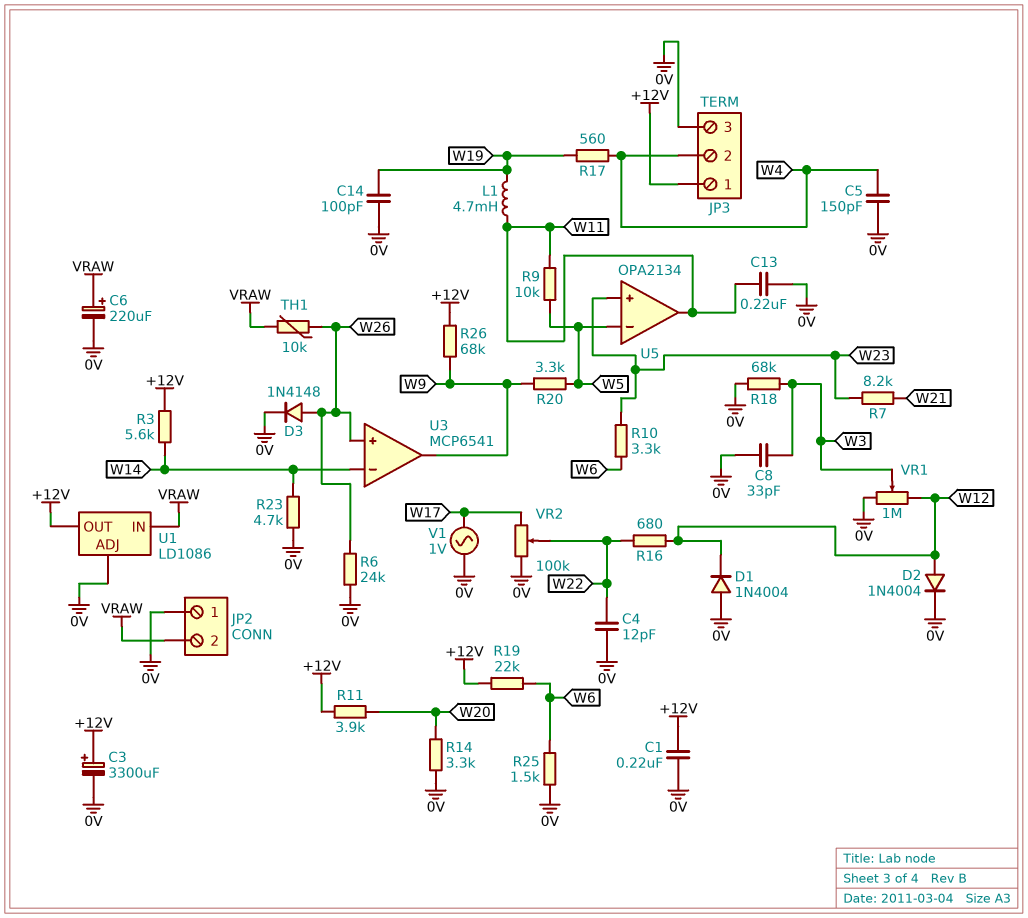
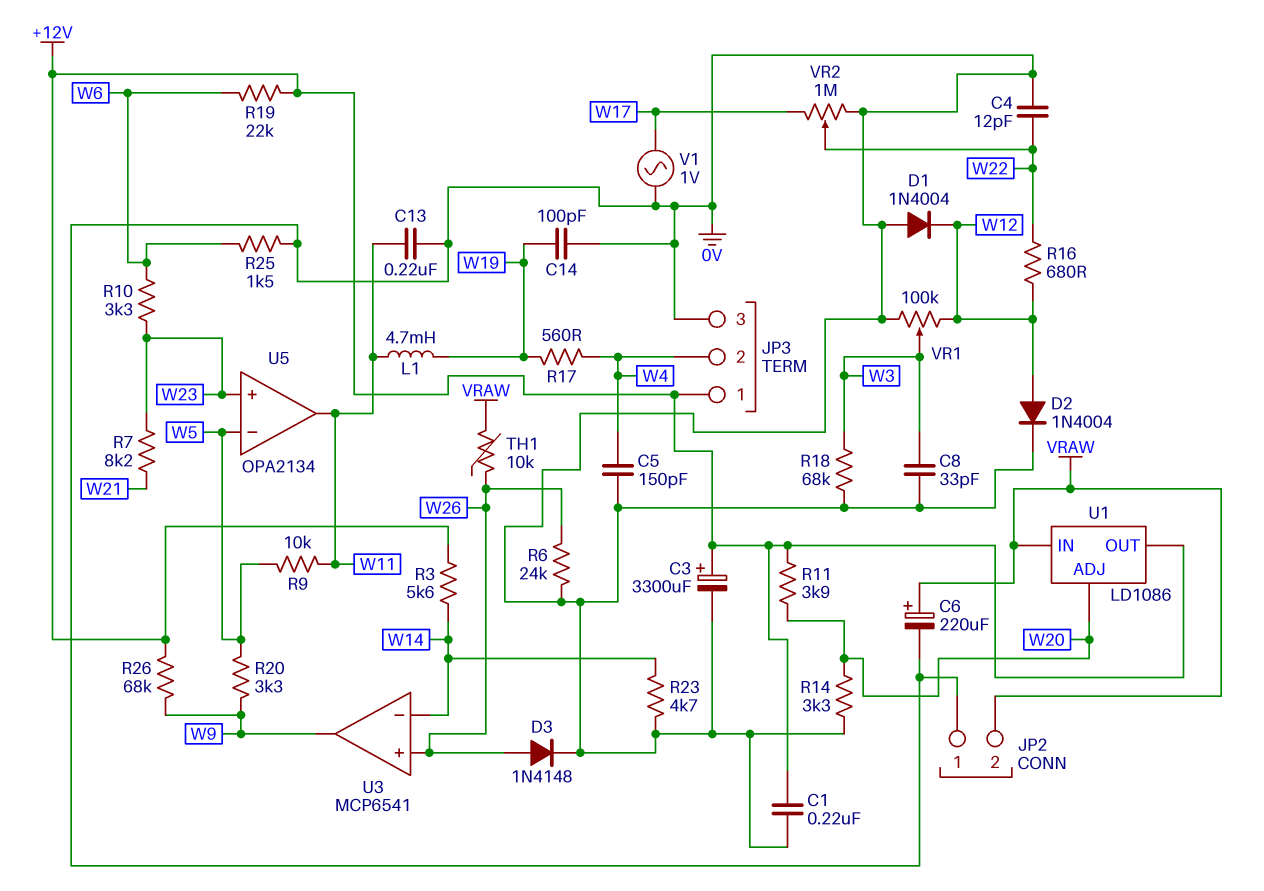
U1 pin ADJ: 0V -> W20
VR1: 1M (0V, W12, wiper W3) -> 100k (0V, W12, wiper W3)
VR2: 100k (0V, W17, wiper W22) -> 1M (0V, W17, wiper W22)

